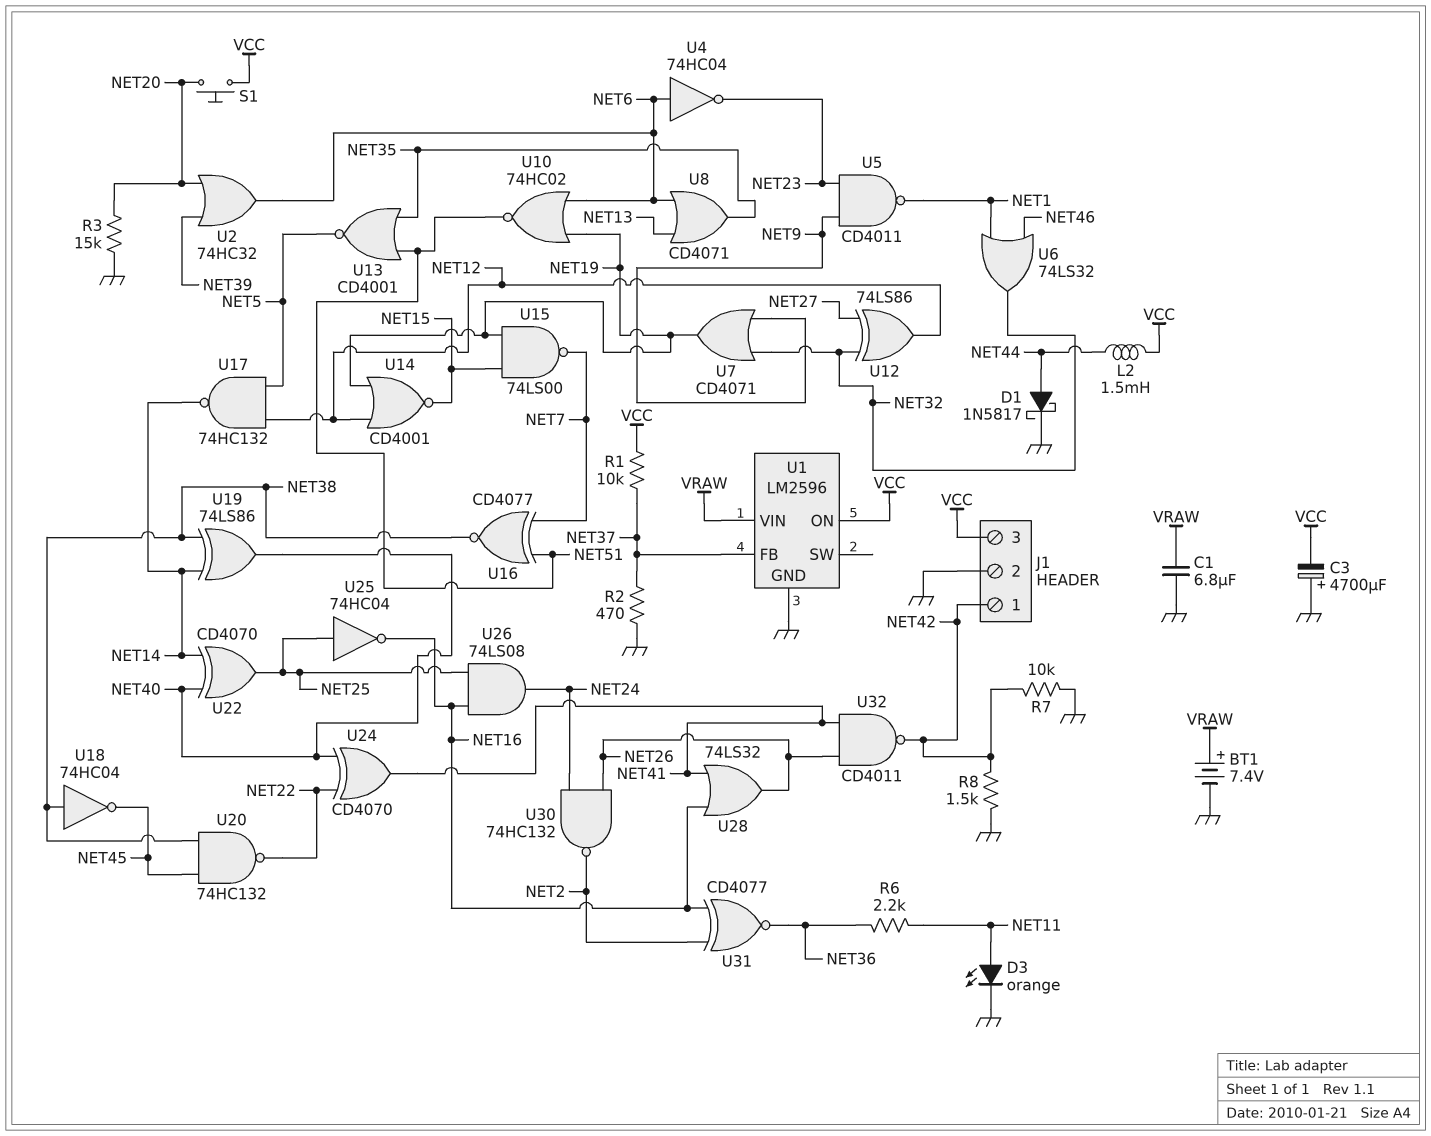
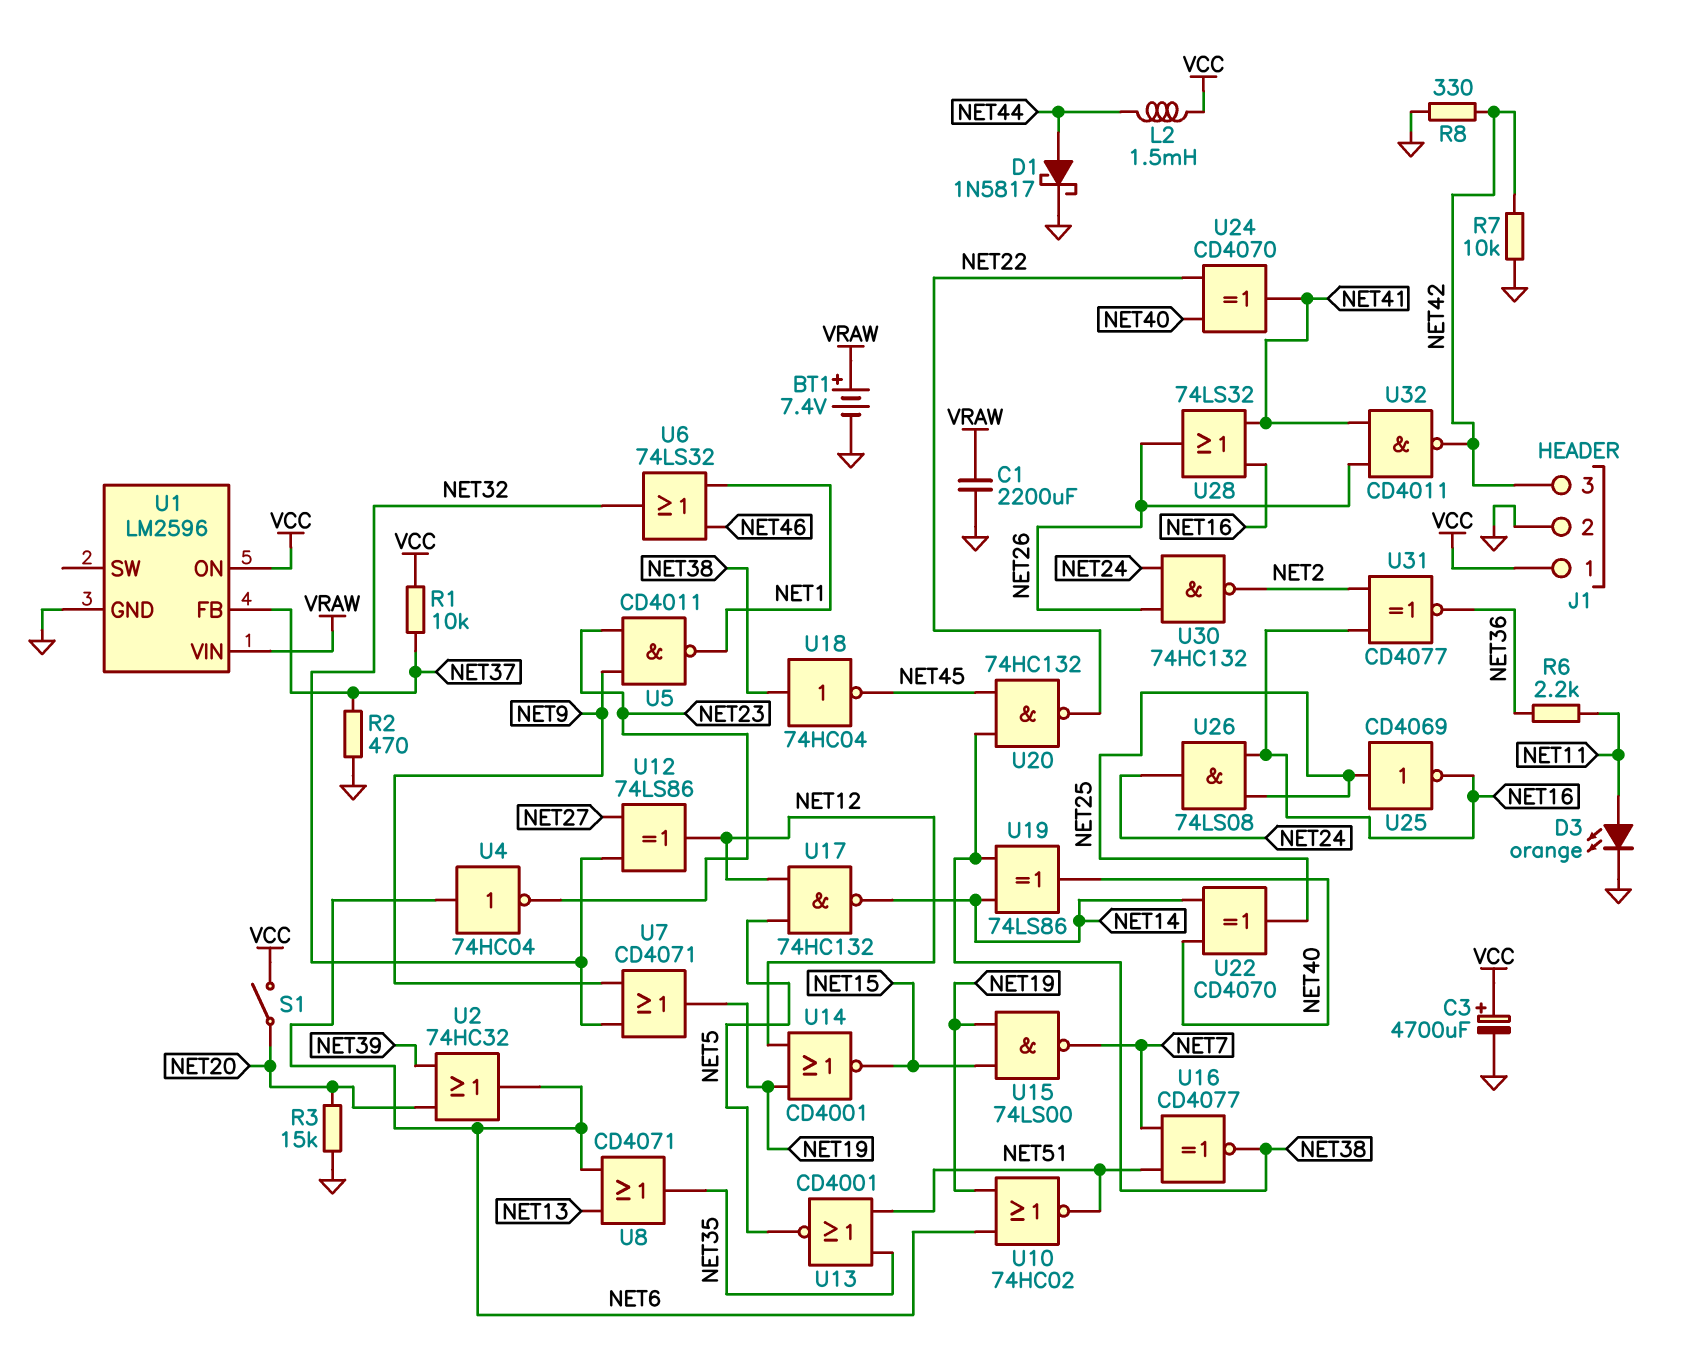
C1: 6.8uF (GND, VRAW) -> 2200uF (GND, VRAW)
C3: 4700uF (plus GND, minus VCC) -> 4700uF (plus VCC, minus GND)
J1 pin 1: NET42 -> VCC
J1 pin 3: VCC -> NET42
R8: 1.5k (GND, NET42) -> 330 (GND, NET42)
S1: button (NET20, VCC) -> switch (NET20, VCC)
U25: NOT 74HC04 (in NET25, out NET16) -> NOT CD4069 (in NET25, out NET16)

